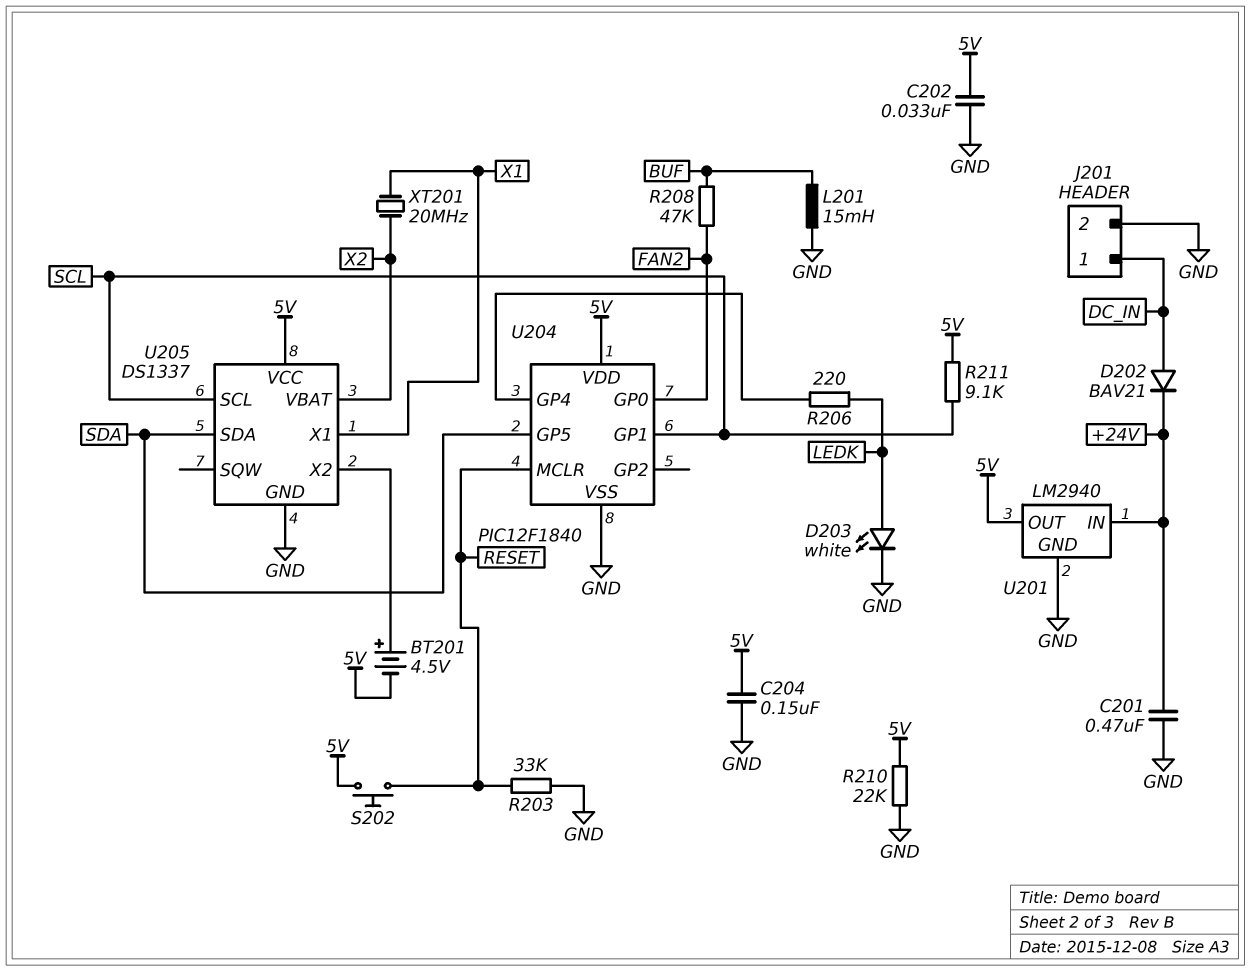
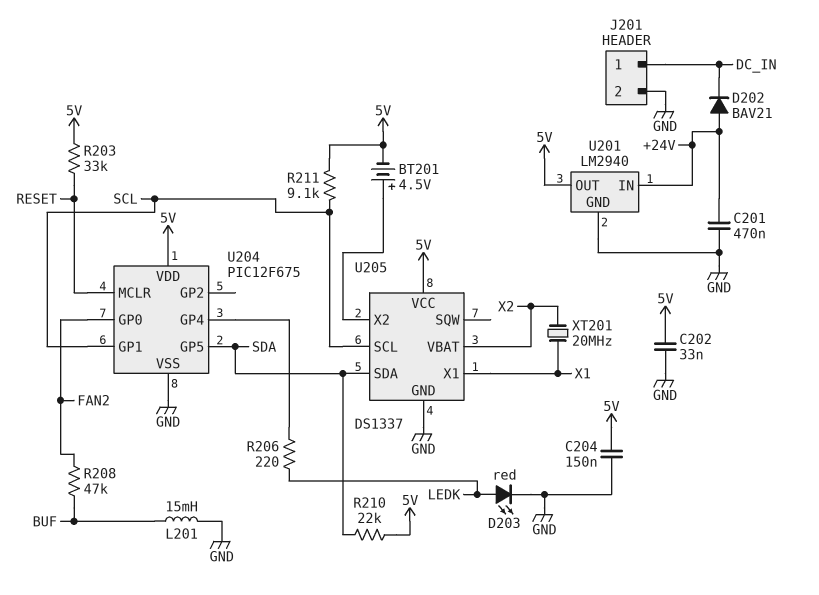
D202: diode BAV21 (A DC_IN, K +24V) -> diode BAV21 (A +24V, K DC_IN)
D203: LED white (A LEDK, K GND) -> LED red (A LEDK, K GND)
R203: 33k (GND, RESET) -> 33k (5V, RESET)
R210: 22k (5V, GND) -> 22k (5V, SDA)
S202: button (5V, RESET) -> none
U204: PIC12F1840 -> PIC12F675

